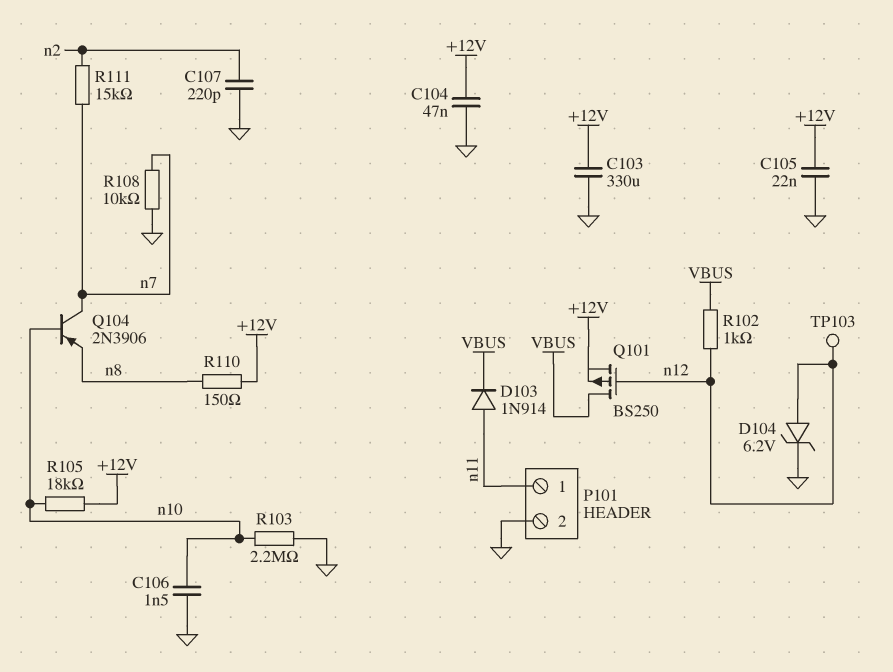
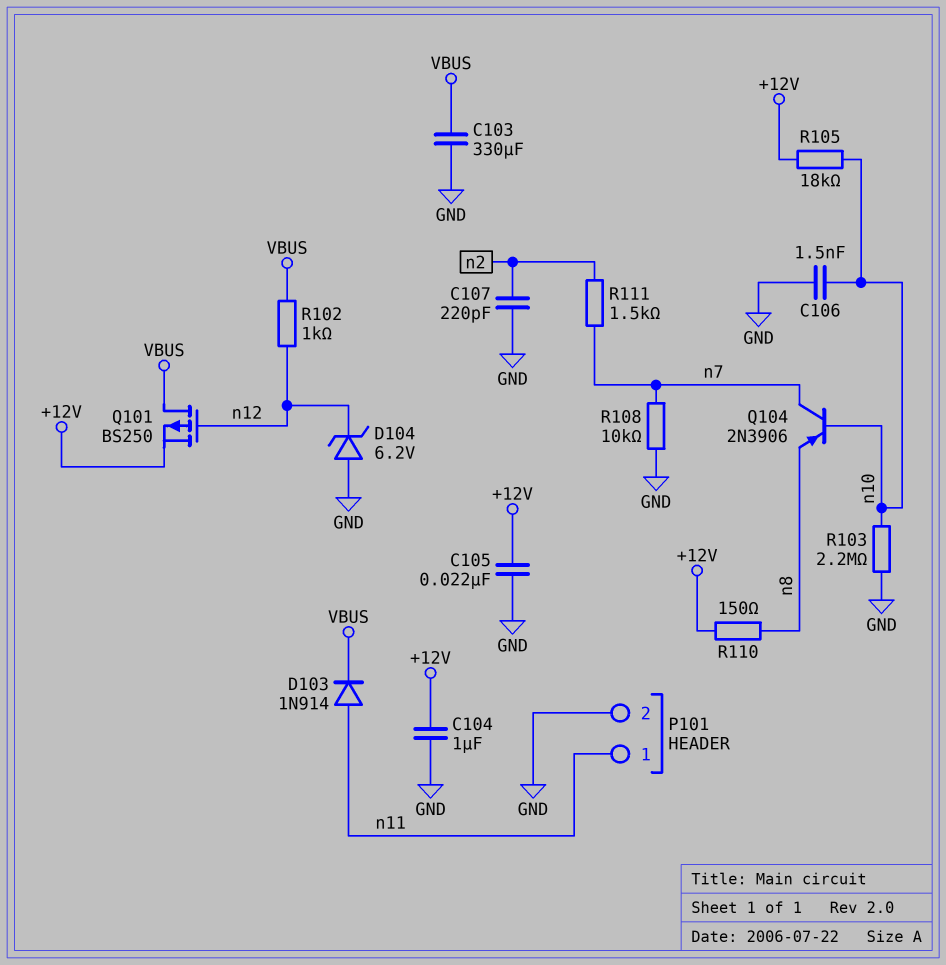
C103: 330uF (+12V, GND) -> 330uF (GND, VBUS)
C104: 47nF (+12V, GND) -> 1uF (+12V, GND)
D104: zener 6.2V (A n12, K GND) -> zener 6.2V (A GND, K n12)
R111: 15k (n2, n7) -> 1.5k (n2, n7)
TP103: test point (n12) -> none

